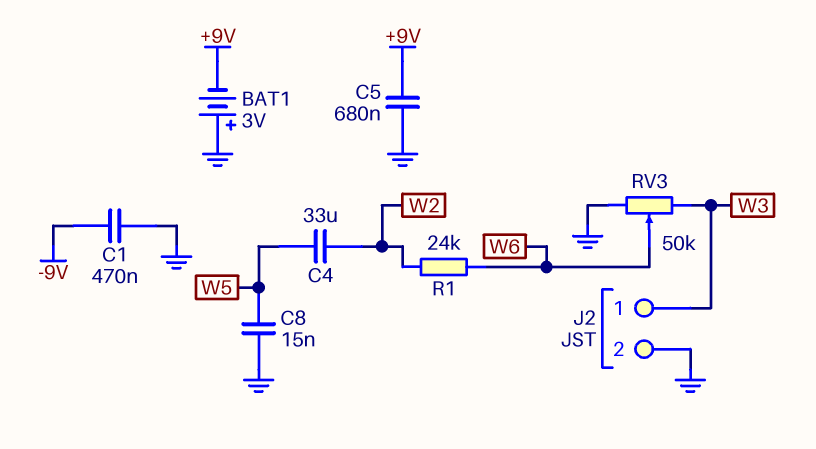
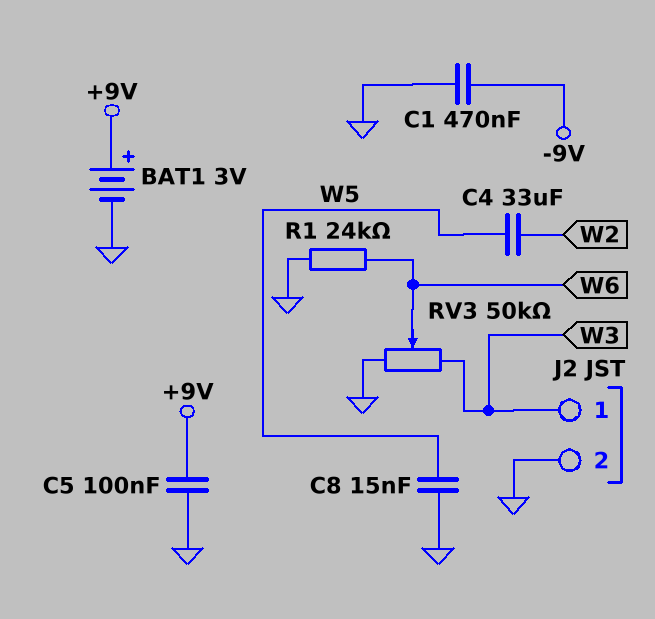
BAT1: 3V (plus GND, minus +9V) -> 3V (plus +9V, minus GND)
C5: 680nF (+9V, GND) -> 100nF (+9V, GND)
R1: 24k (W2, W6) -> 24k (GND, W6)

